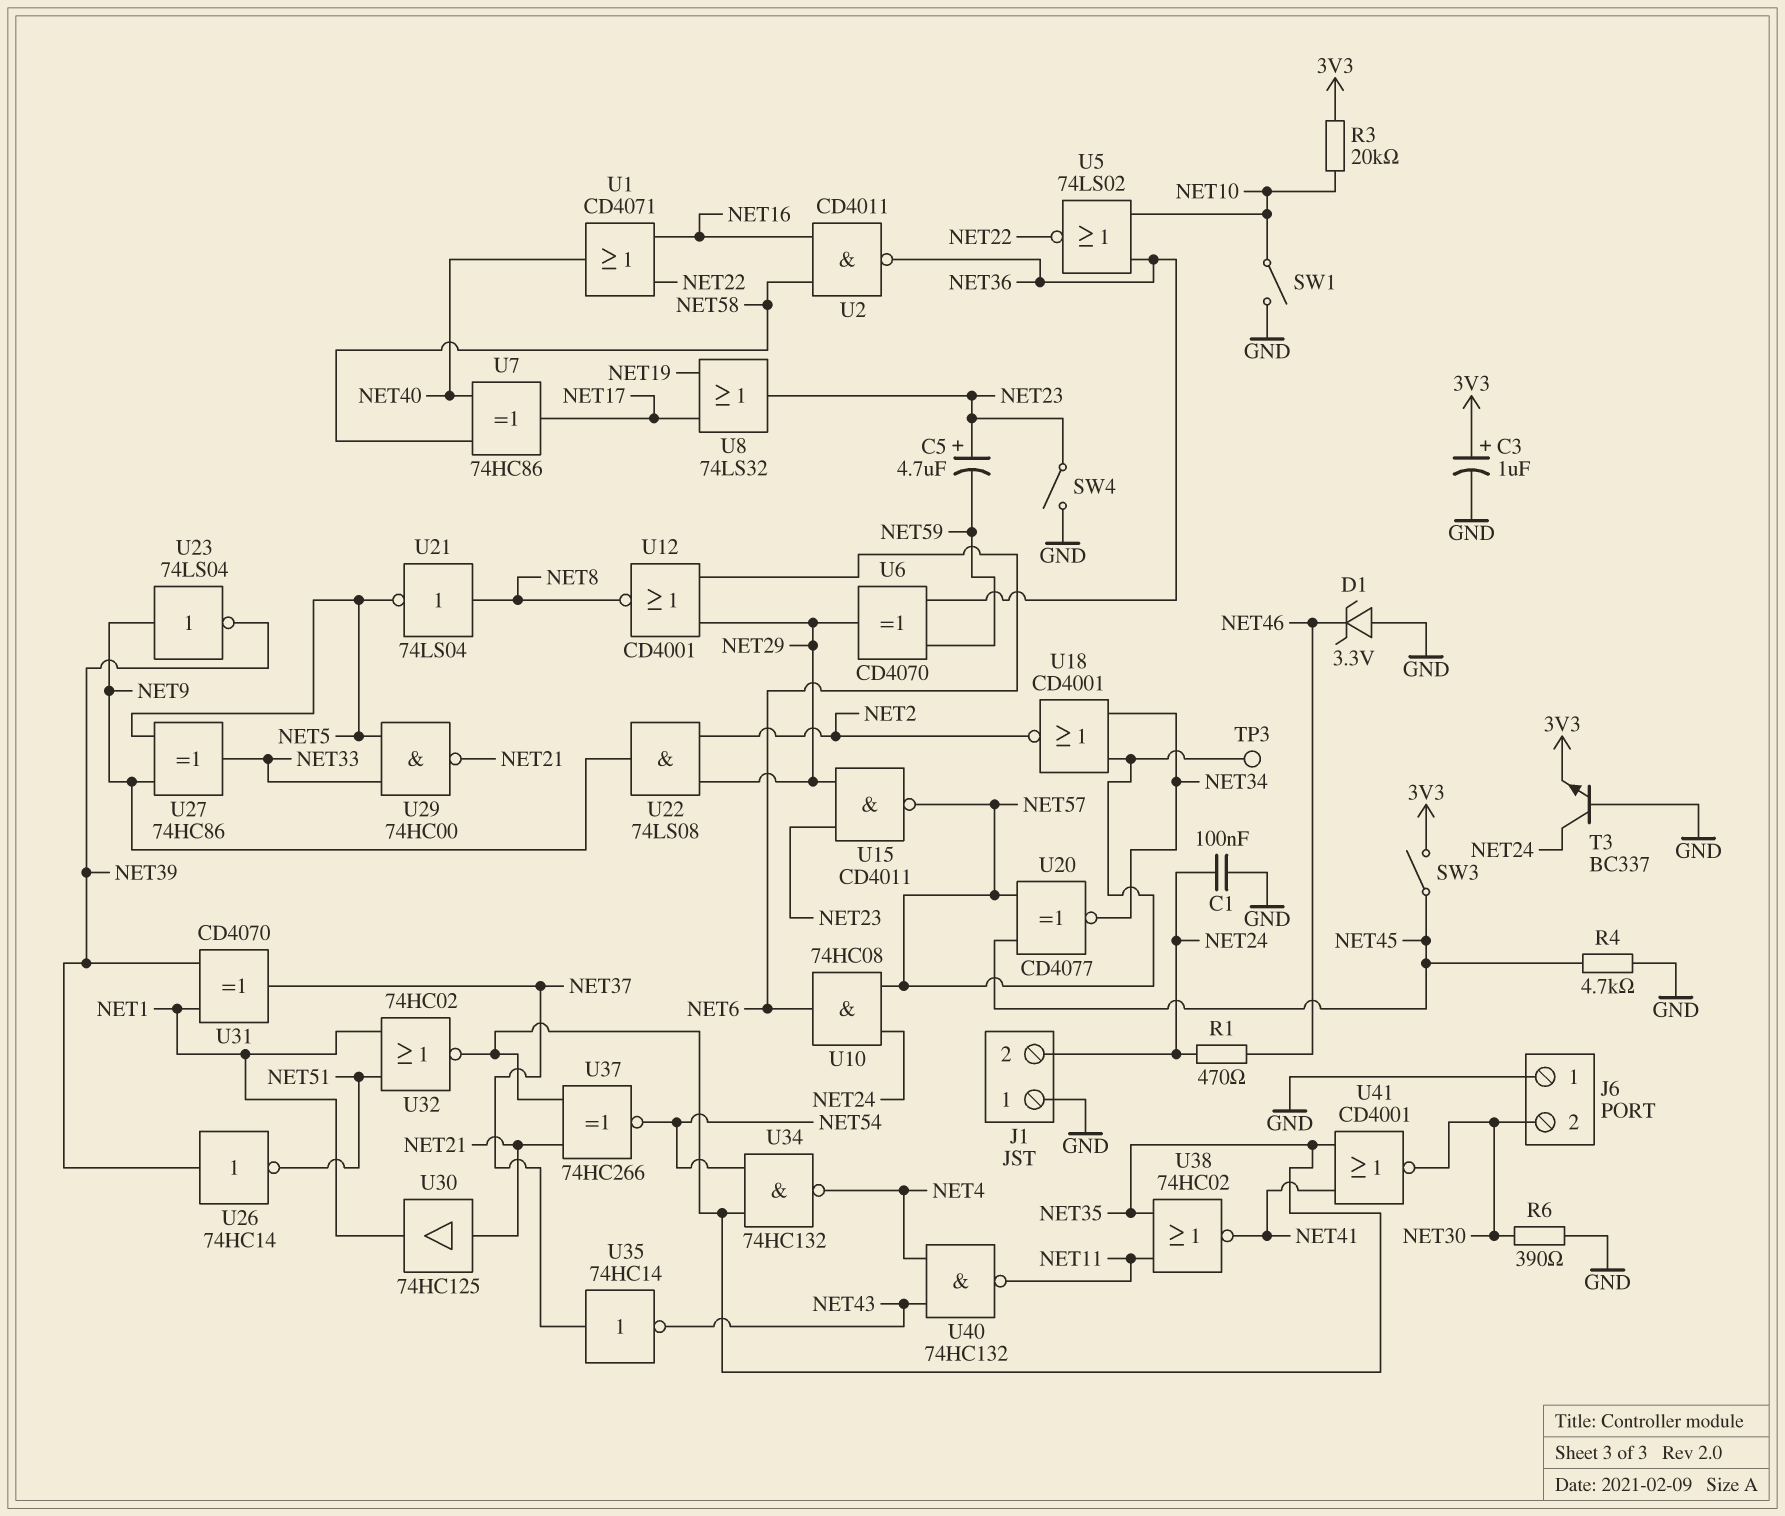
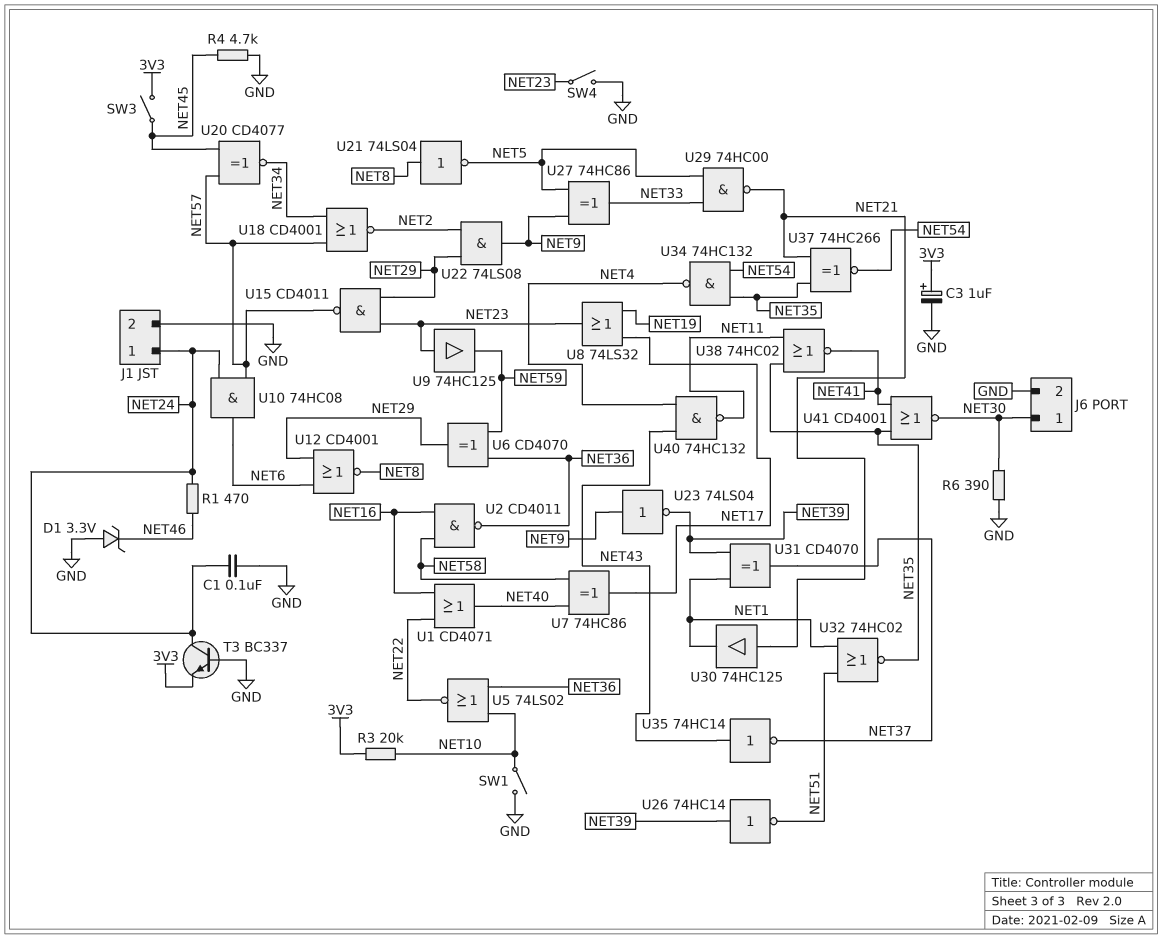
C5: 4.7uF (plus NET23, minus NET59) -> none
J1 pin 1: GND -> NET24
J1 pin 2: NET24 -> GND
J6 pin 1: GND -> NET30
J6 pin 2: NET30 -> GND
TP3: test point (NET57) -> none
U9: none -> buffer 74HC125 (in NET23, out NET59)
U35: NOT 74HC14 (in NET37, out NET43) -> NOT 74HC14 (in NET43, out NET37)

